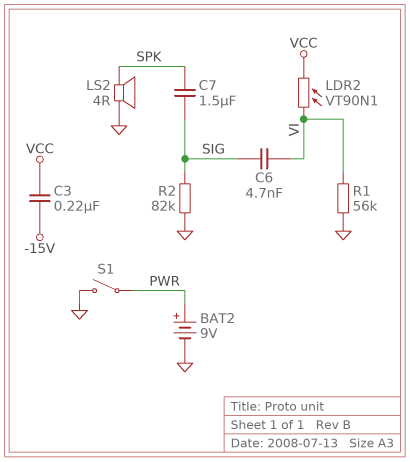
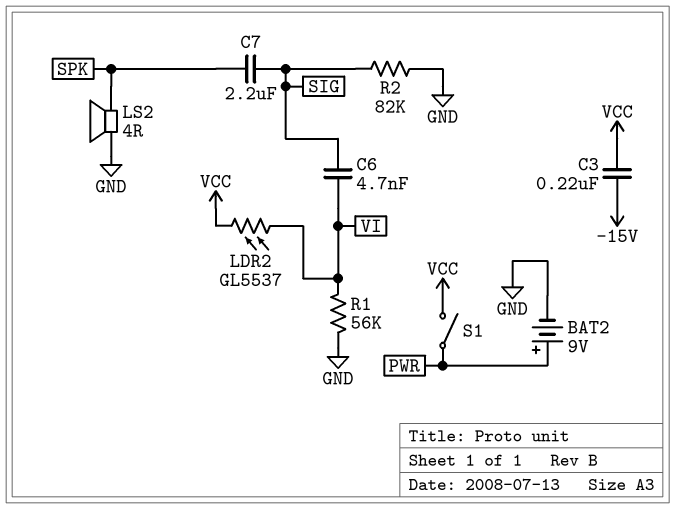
C7: 1.5uF (SIG, SPK) -> 2.2uF (SIG, SPK)
LDR2: VT90N1 (VCC, VI) -> GL5537 (VCC, VI)
S1: switch (GND, PWR) -> switch (PWR, VCC)

